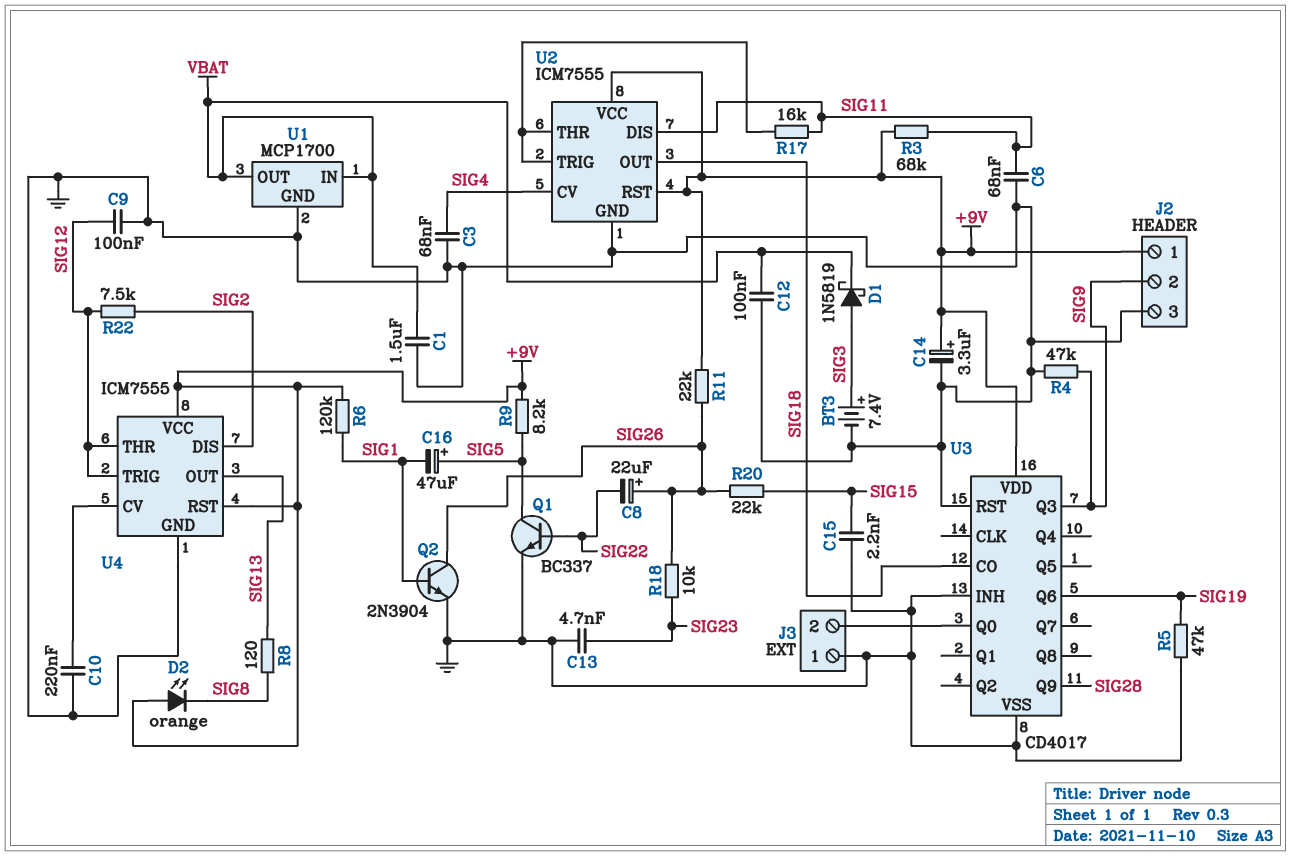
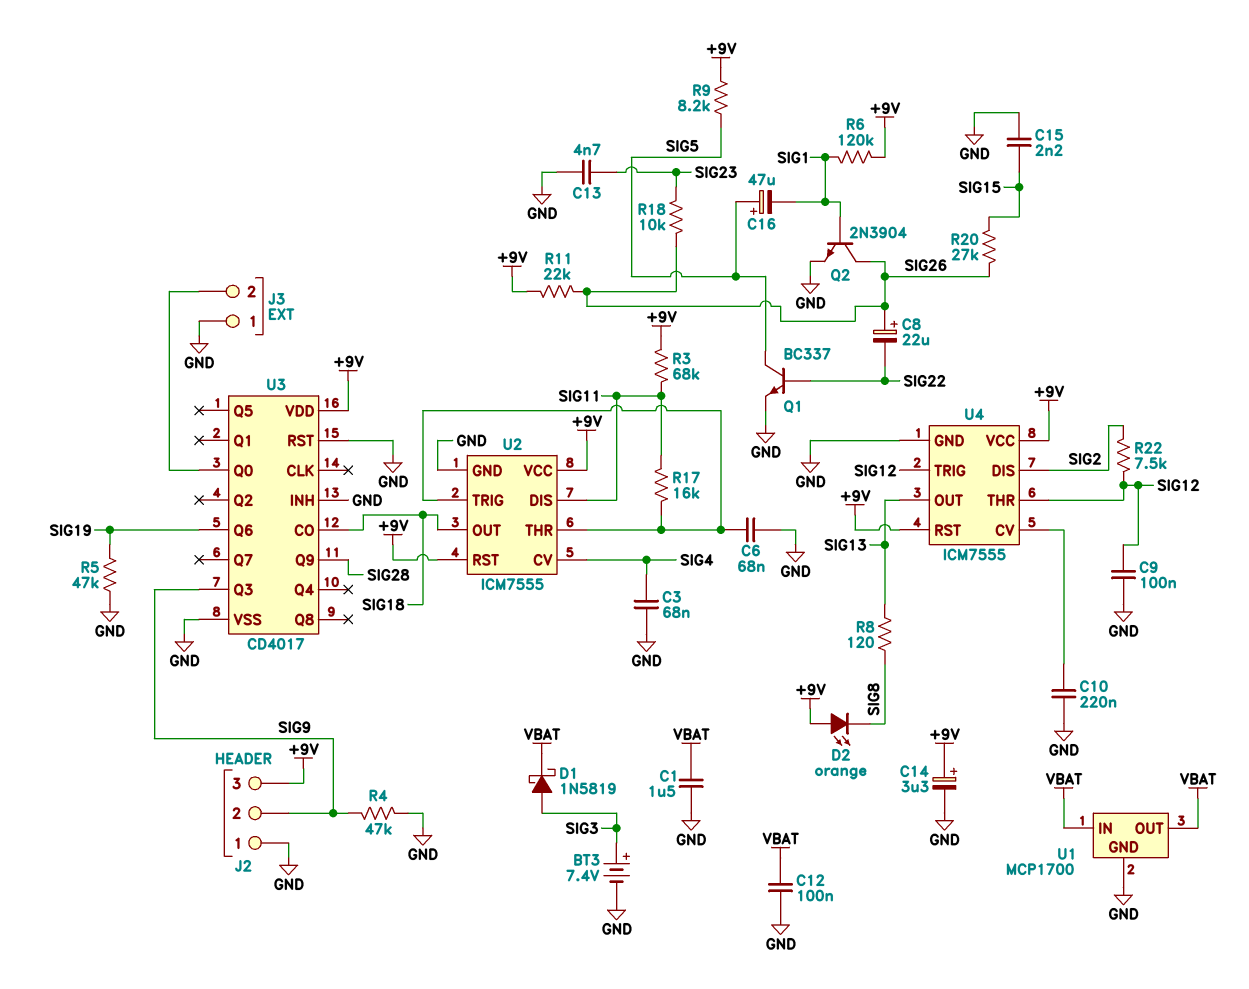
C6: 68nF (GND, SIG11) -> 68nF (GND, U2/THR)
J2 pin 1: +9V -> GND
J2 pin 3: GND -> +9V
R20: 22k (SIG15, SIG26) -> 27k (SIG15, SIG26)

